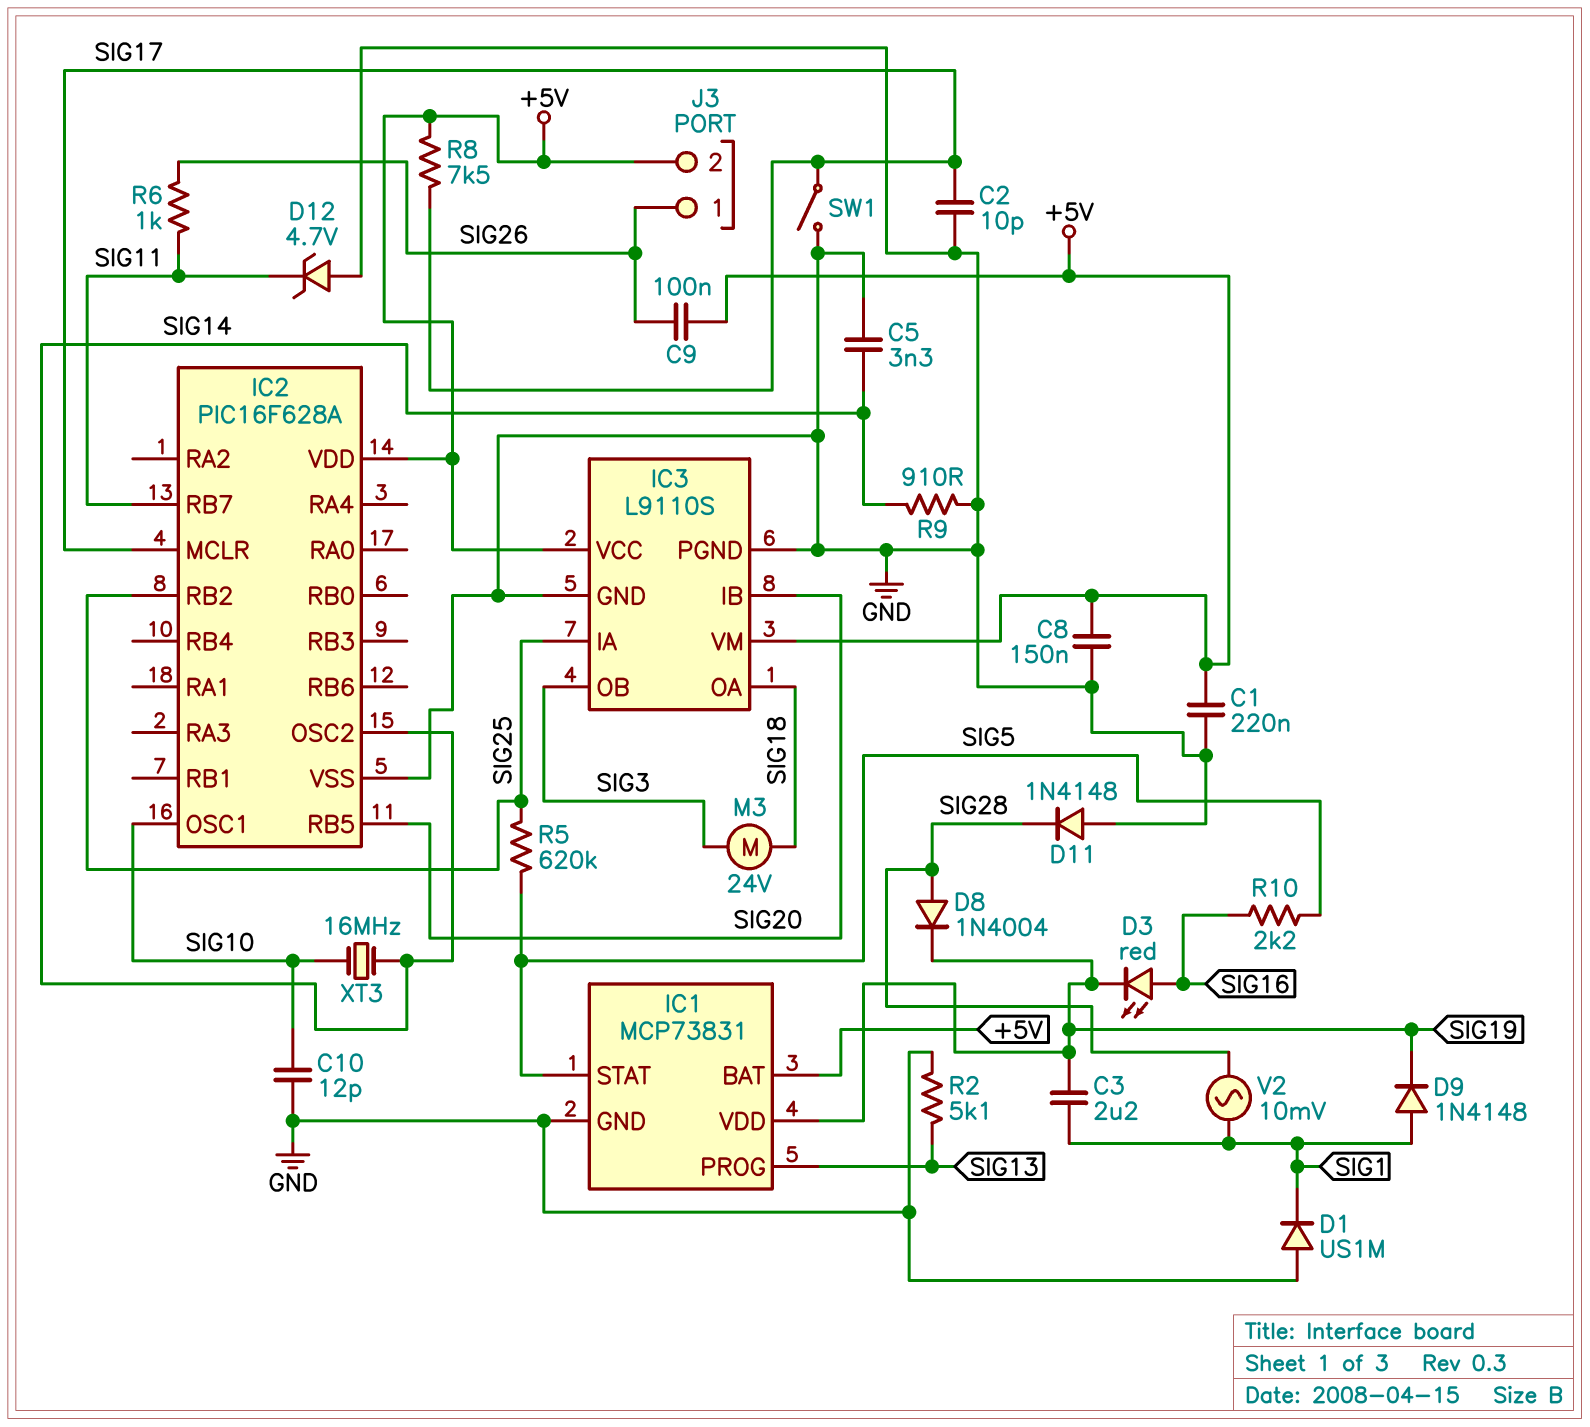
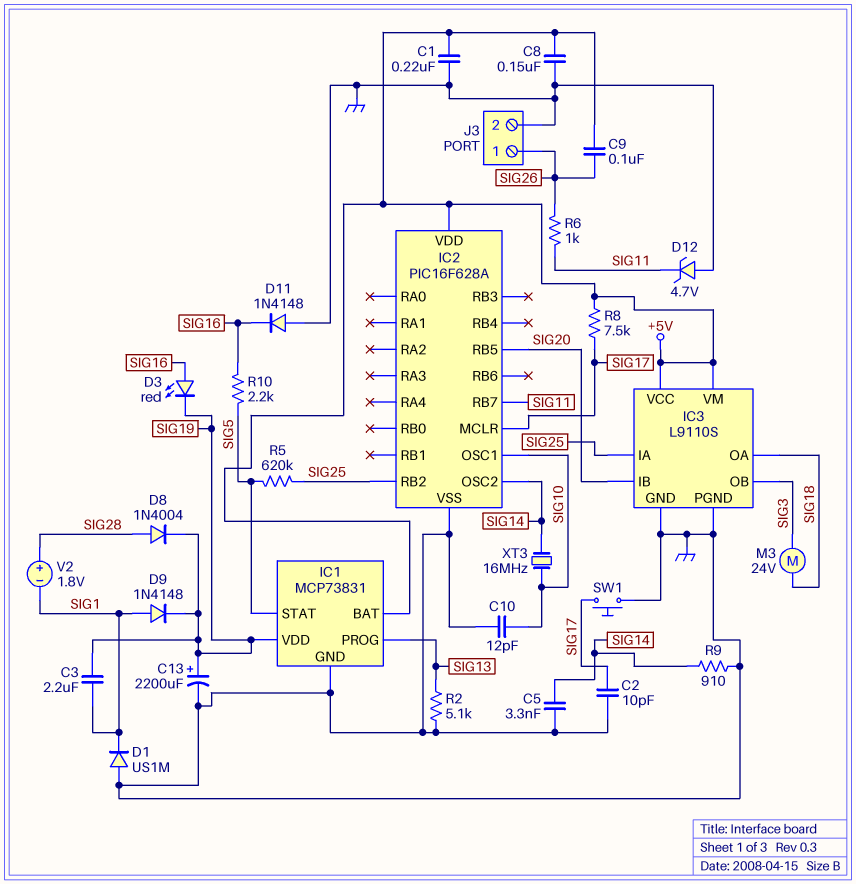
C13: none -> 2200uF (plus SIG19, minus GND)
D11: diode 1N4148 (A GND, K SIG28) -> diode 1N4148 (A GND, K SIG16)
J3 pin 2: +5V -> GND
SW1: switch (GND, SIG17) -> button (GND, SIG17)
V2: AC 10mV (SIG1, SIG28) -> 1.8V (plus SIG28, minus SIG1)

